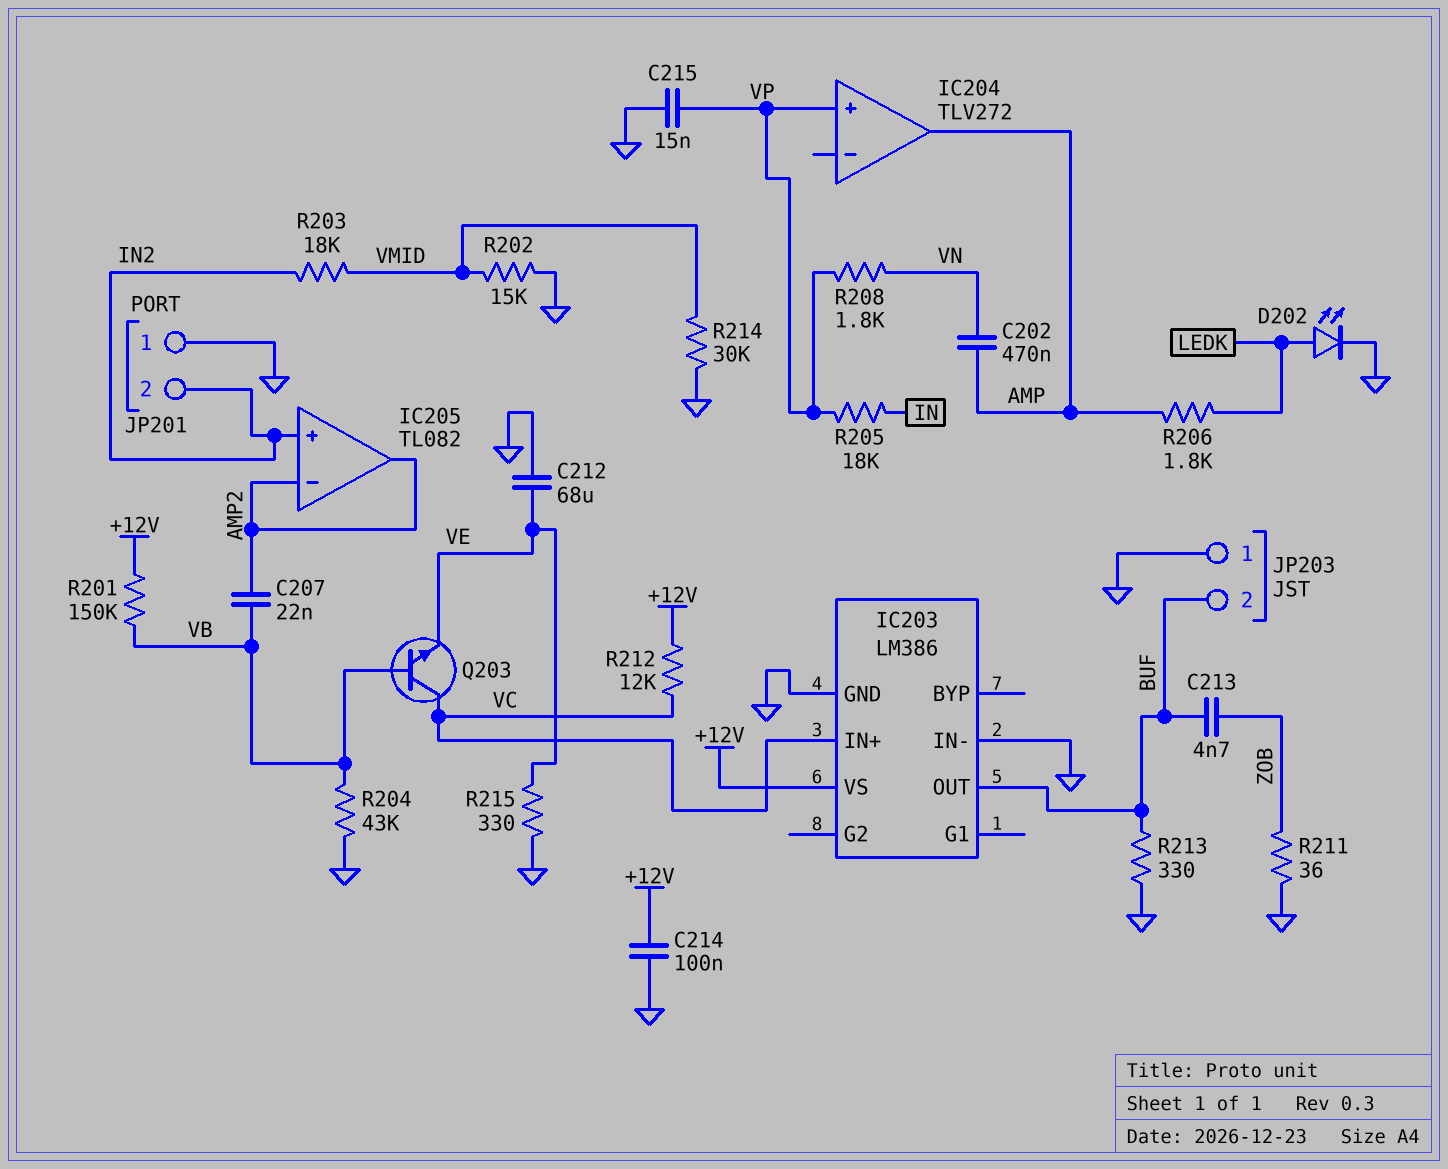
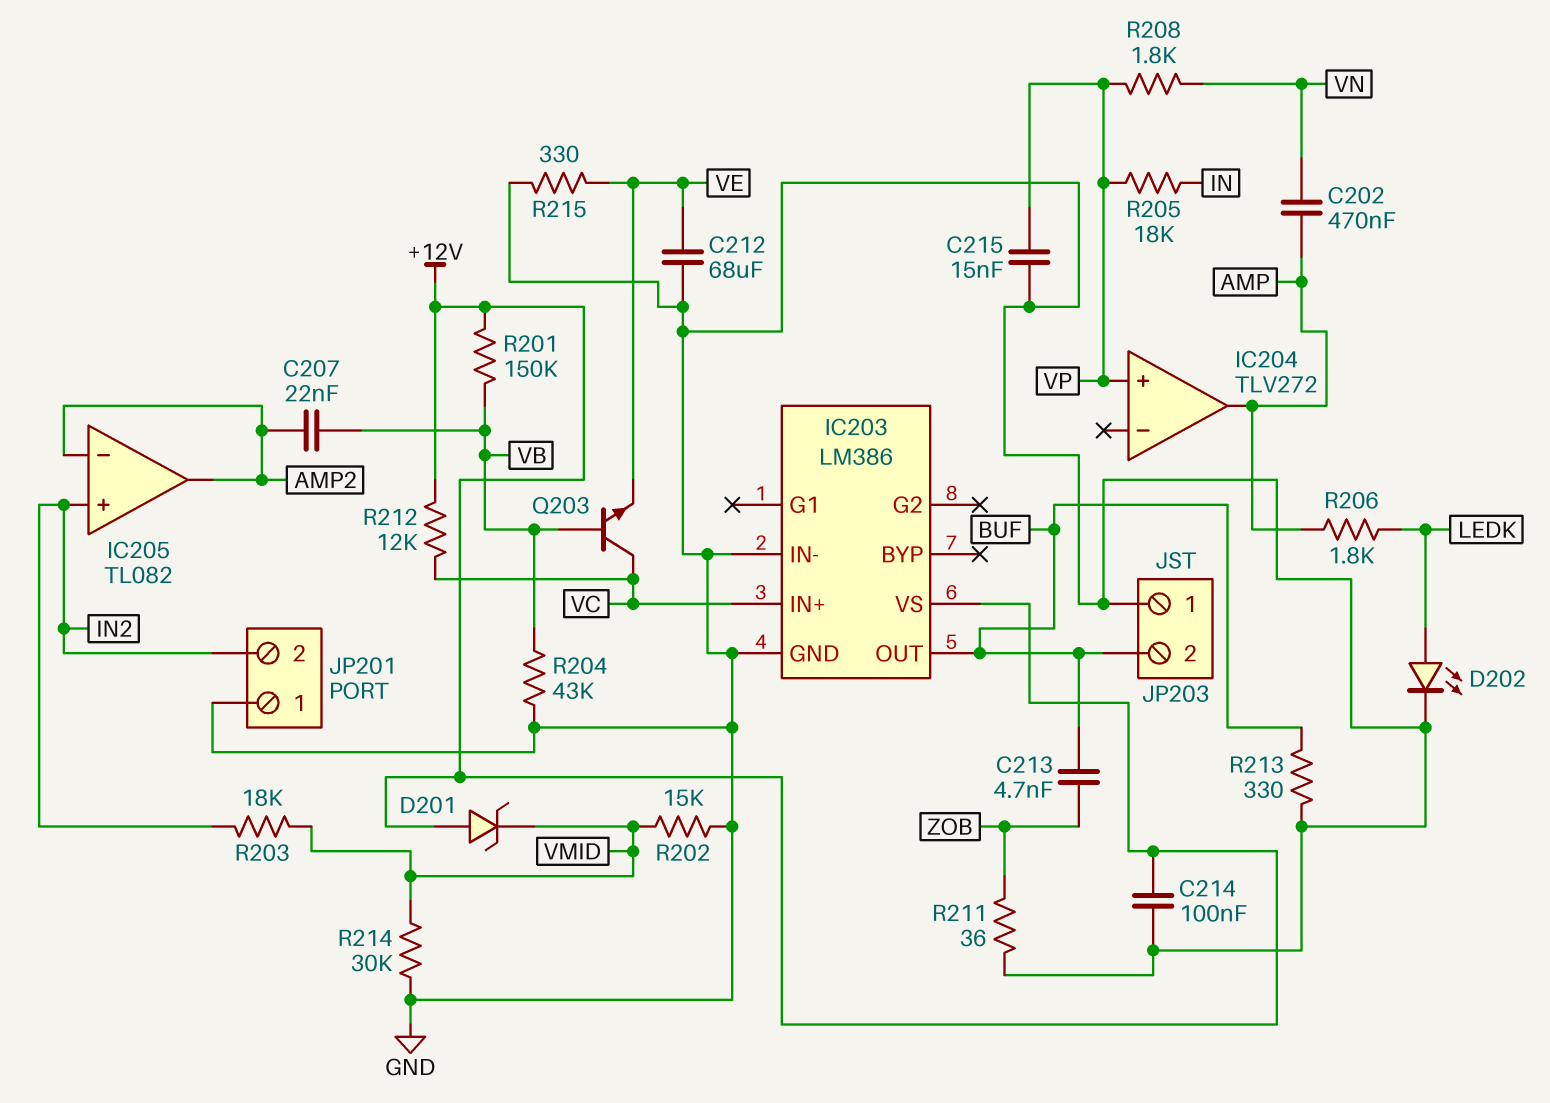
D201: none -> zener (A +12V, K VMID)

